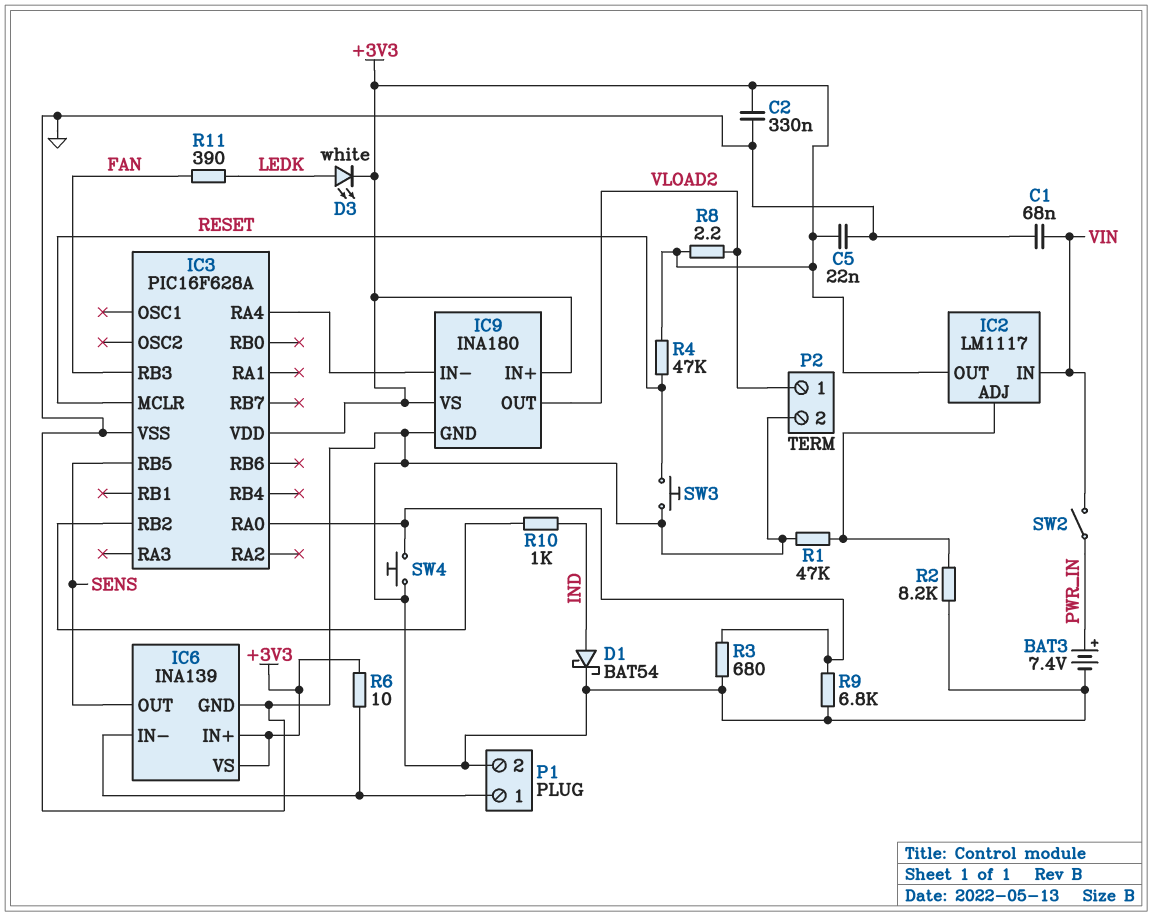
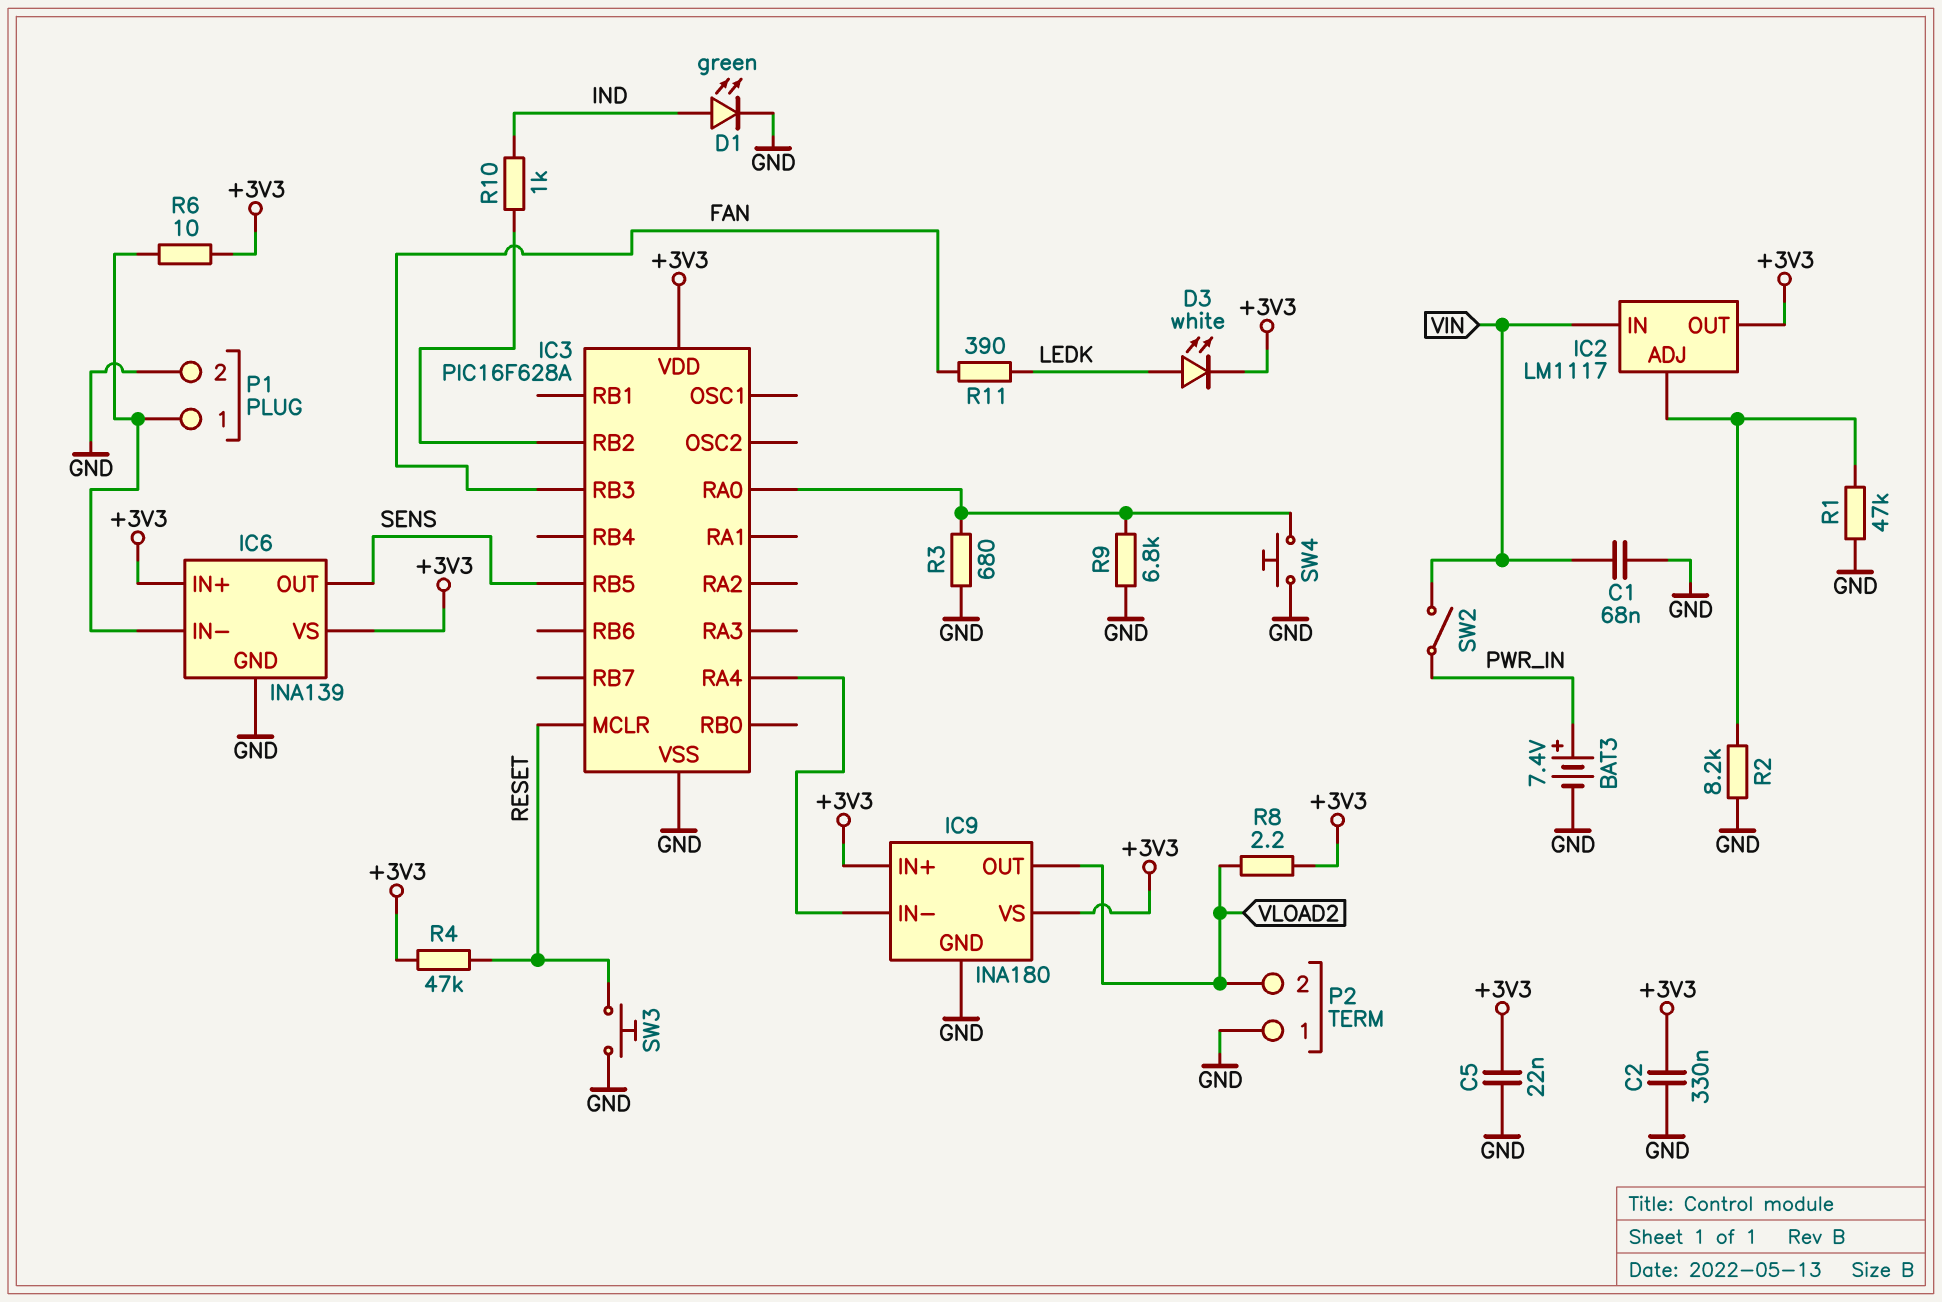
D1: schottky BAT54 (A IND, K GND) -> LED green (A IND, K GND)
P2 pin 1: VLOAD2 -> GND
P2 pin 2: GND -> VLOAD2

